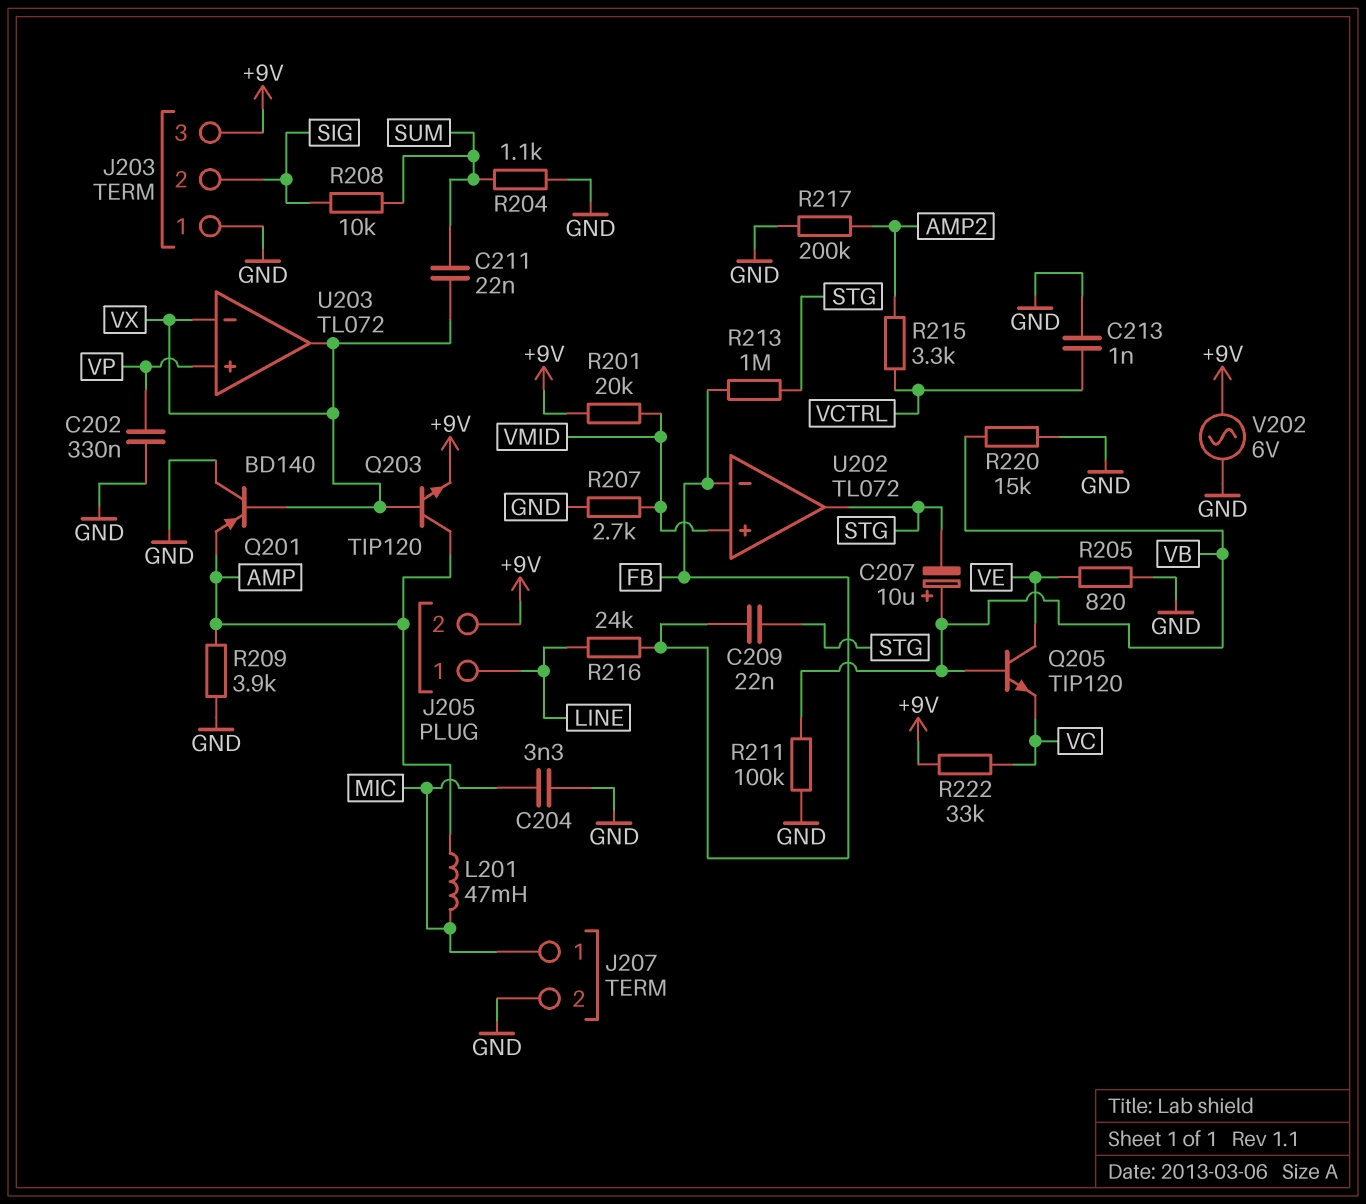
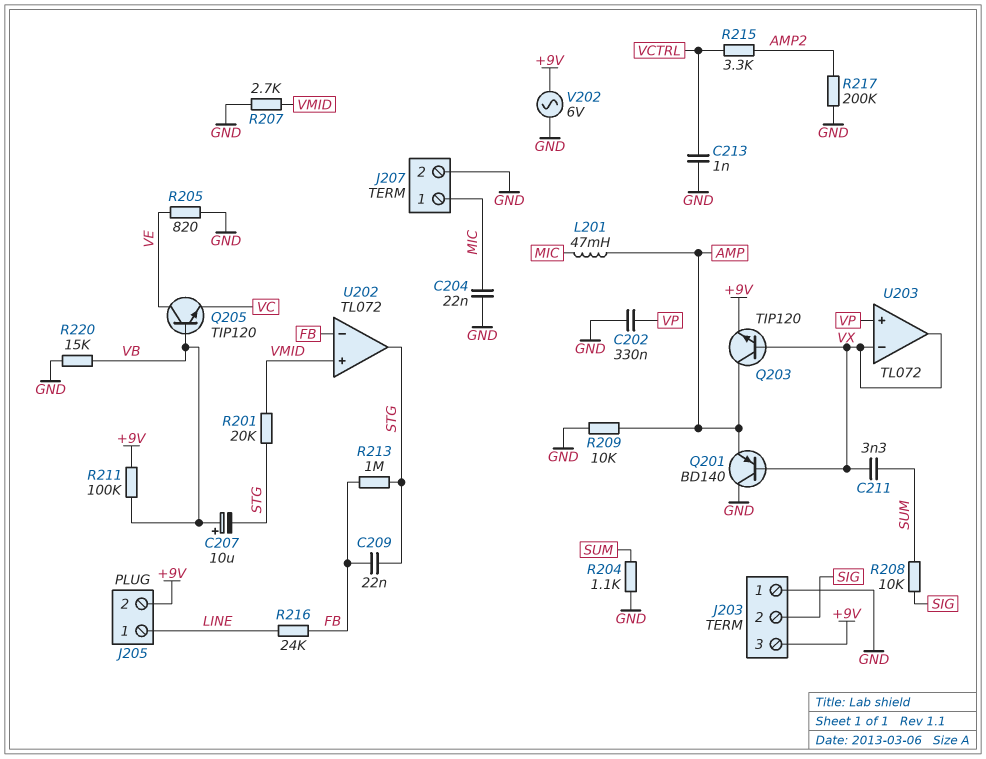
C204: 3.3nF (GND, MIC) -> 22nF (GND, MIC)
C211: 22nF (SUM, VX) -> 3.3nF (SUM, VX)
R201: 20k (+9V, VMID) -> 20k (STG, VMID)
R209: 3.9k (AMP, GND) -> 10k (AMP, GND)
R211: 100k (GND, VB) -> 100k (+9V, VB)
R222: 33k (+9V, VC) -> none

